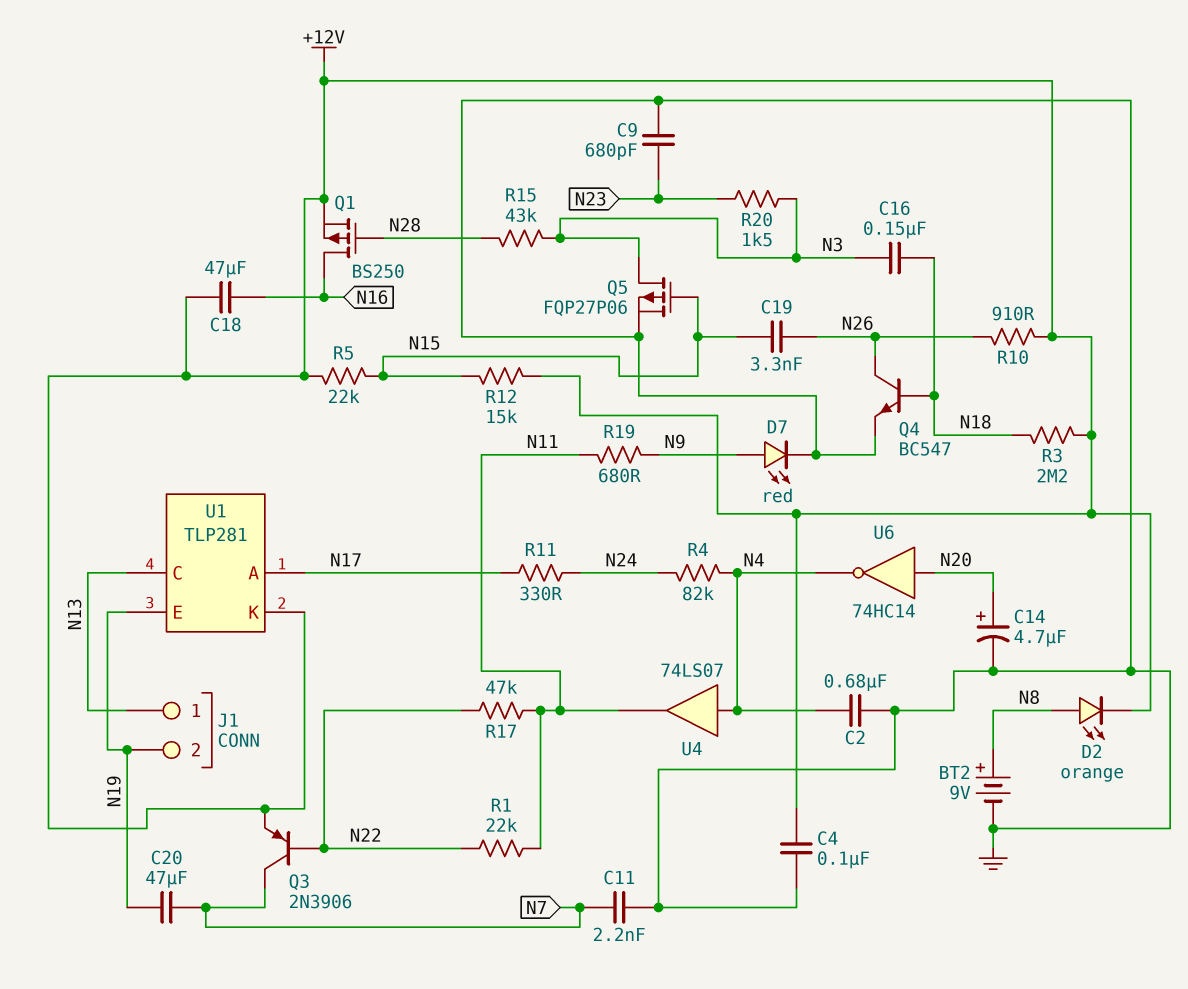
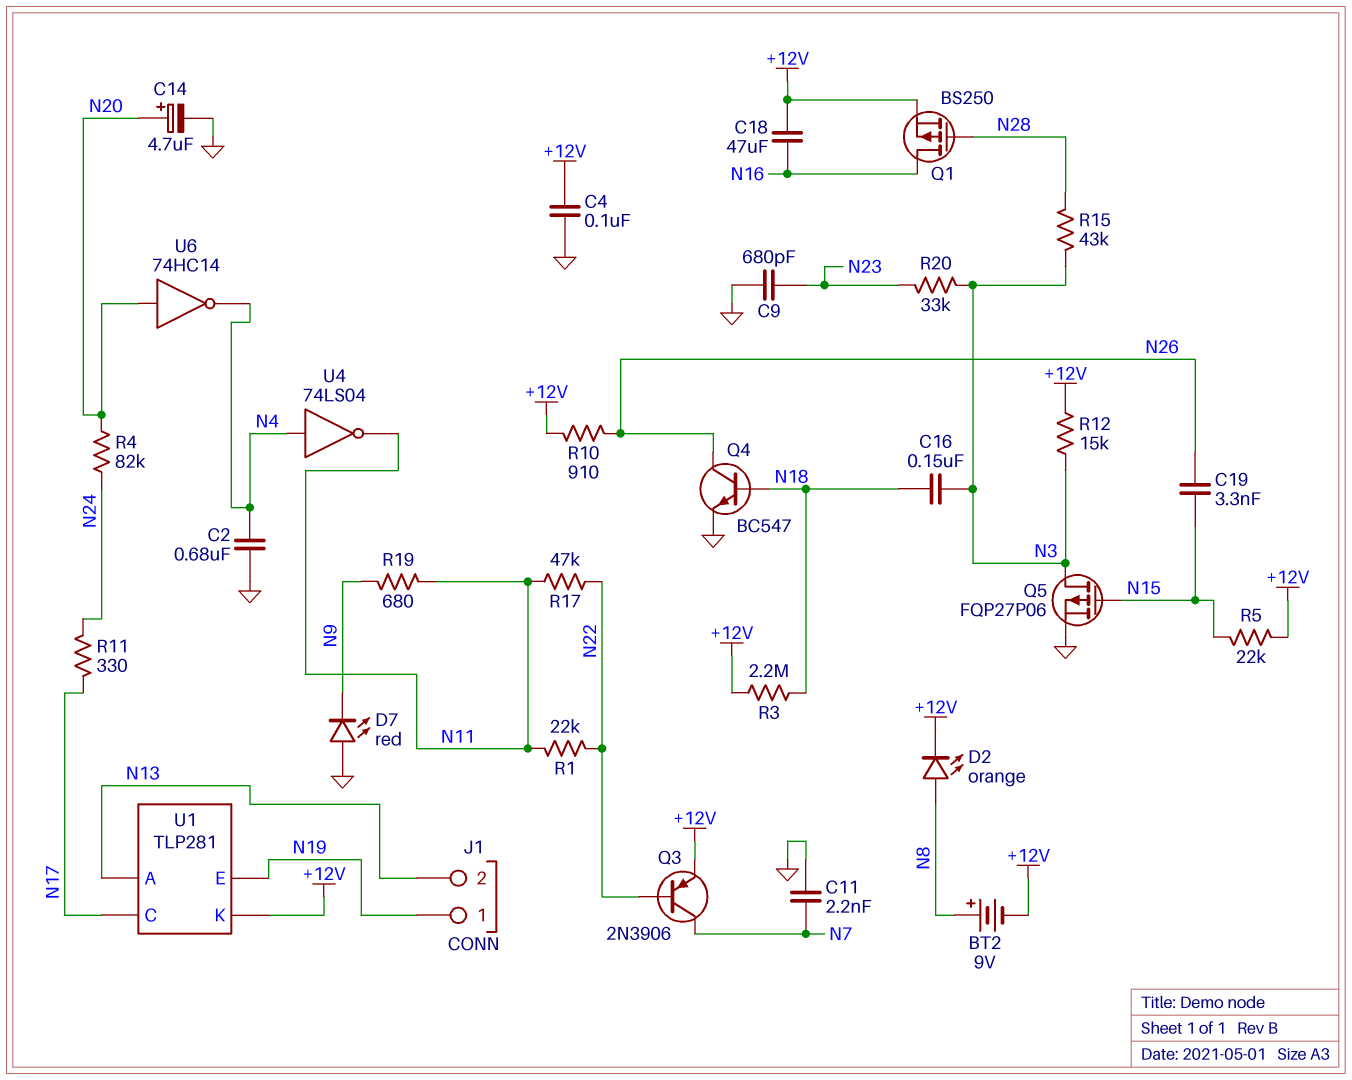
BT2: 9V (plus N8, minus GND) -> 9V (plus N8, minus +12V)
C20: 47uF (N7, N19) -> none
D7: LED red (A N9, K GND) -> LED red (A GND, K N9)
J1 pin 1: N13 -> N19
J1 pin 2: N19 -> N13
R4: 82k (N4, N24) -> 82k (N20, N24)
R12: 15k (+12V, N15) -> 15k (+12V, N3)
R20: 1.5k (N3, N23) -> 33k (N3, N23)
U1 pin A: N17 -> N13
U1 pin C: N13 -> N17
U4: buffer 74LS07 (in N4, out N11) -> NOT 74LS04 (in N4, out N11)

